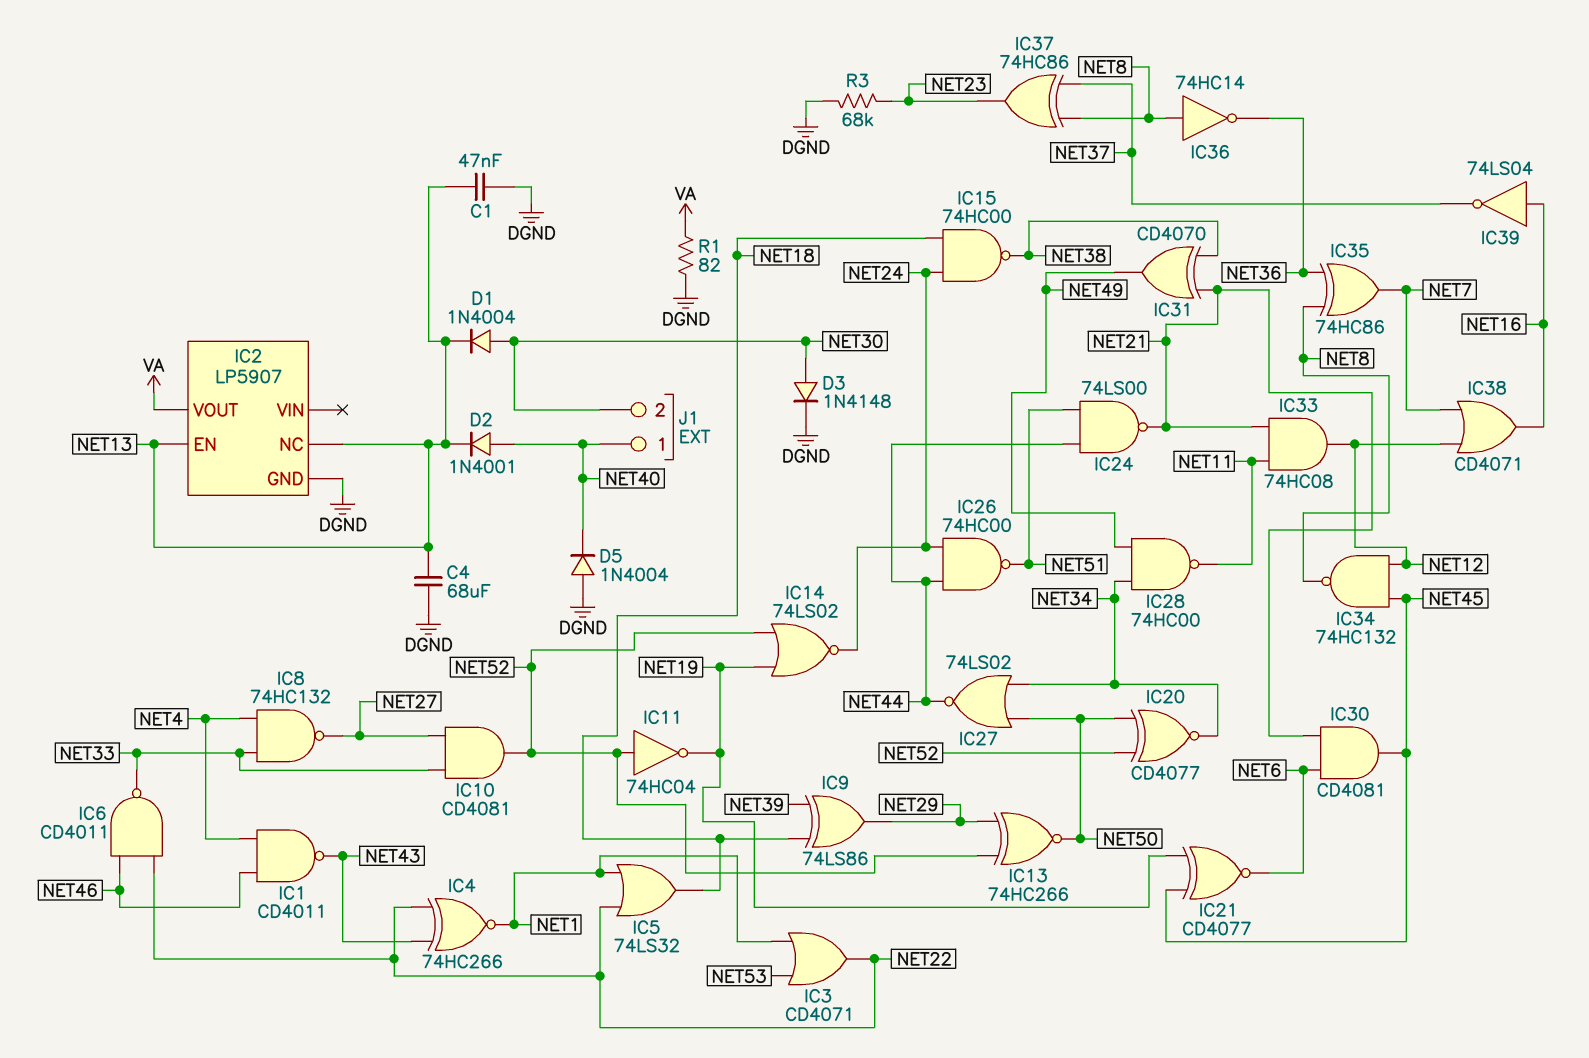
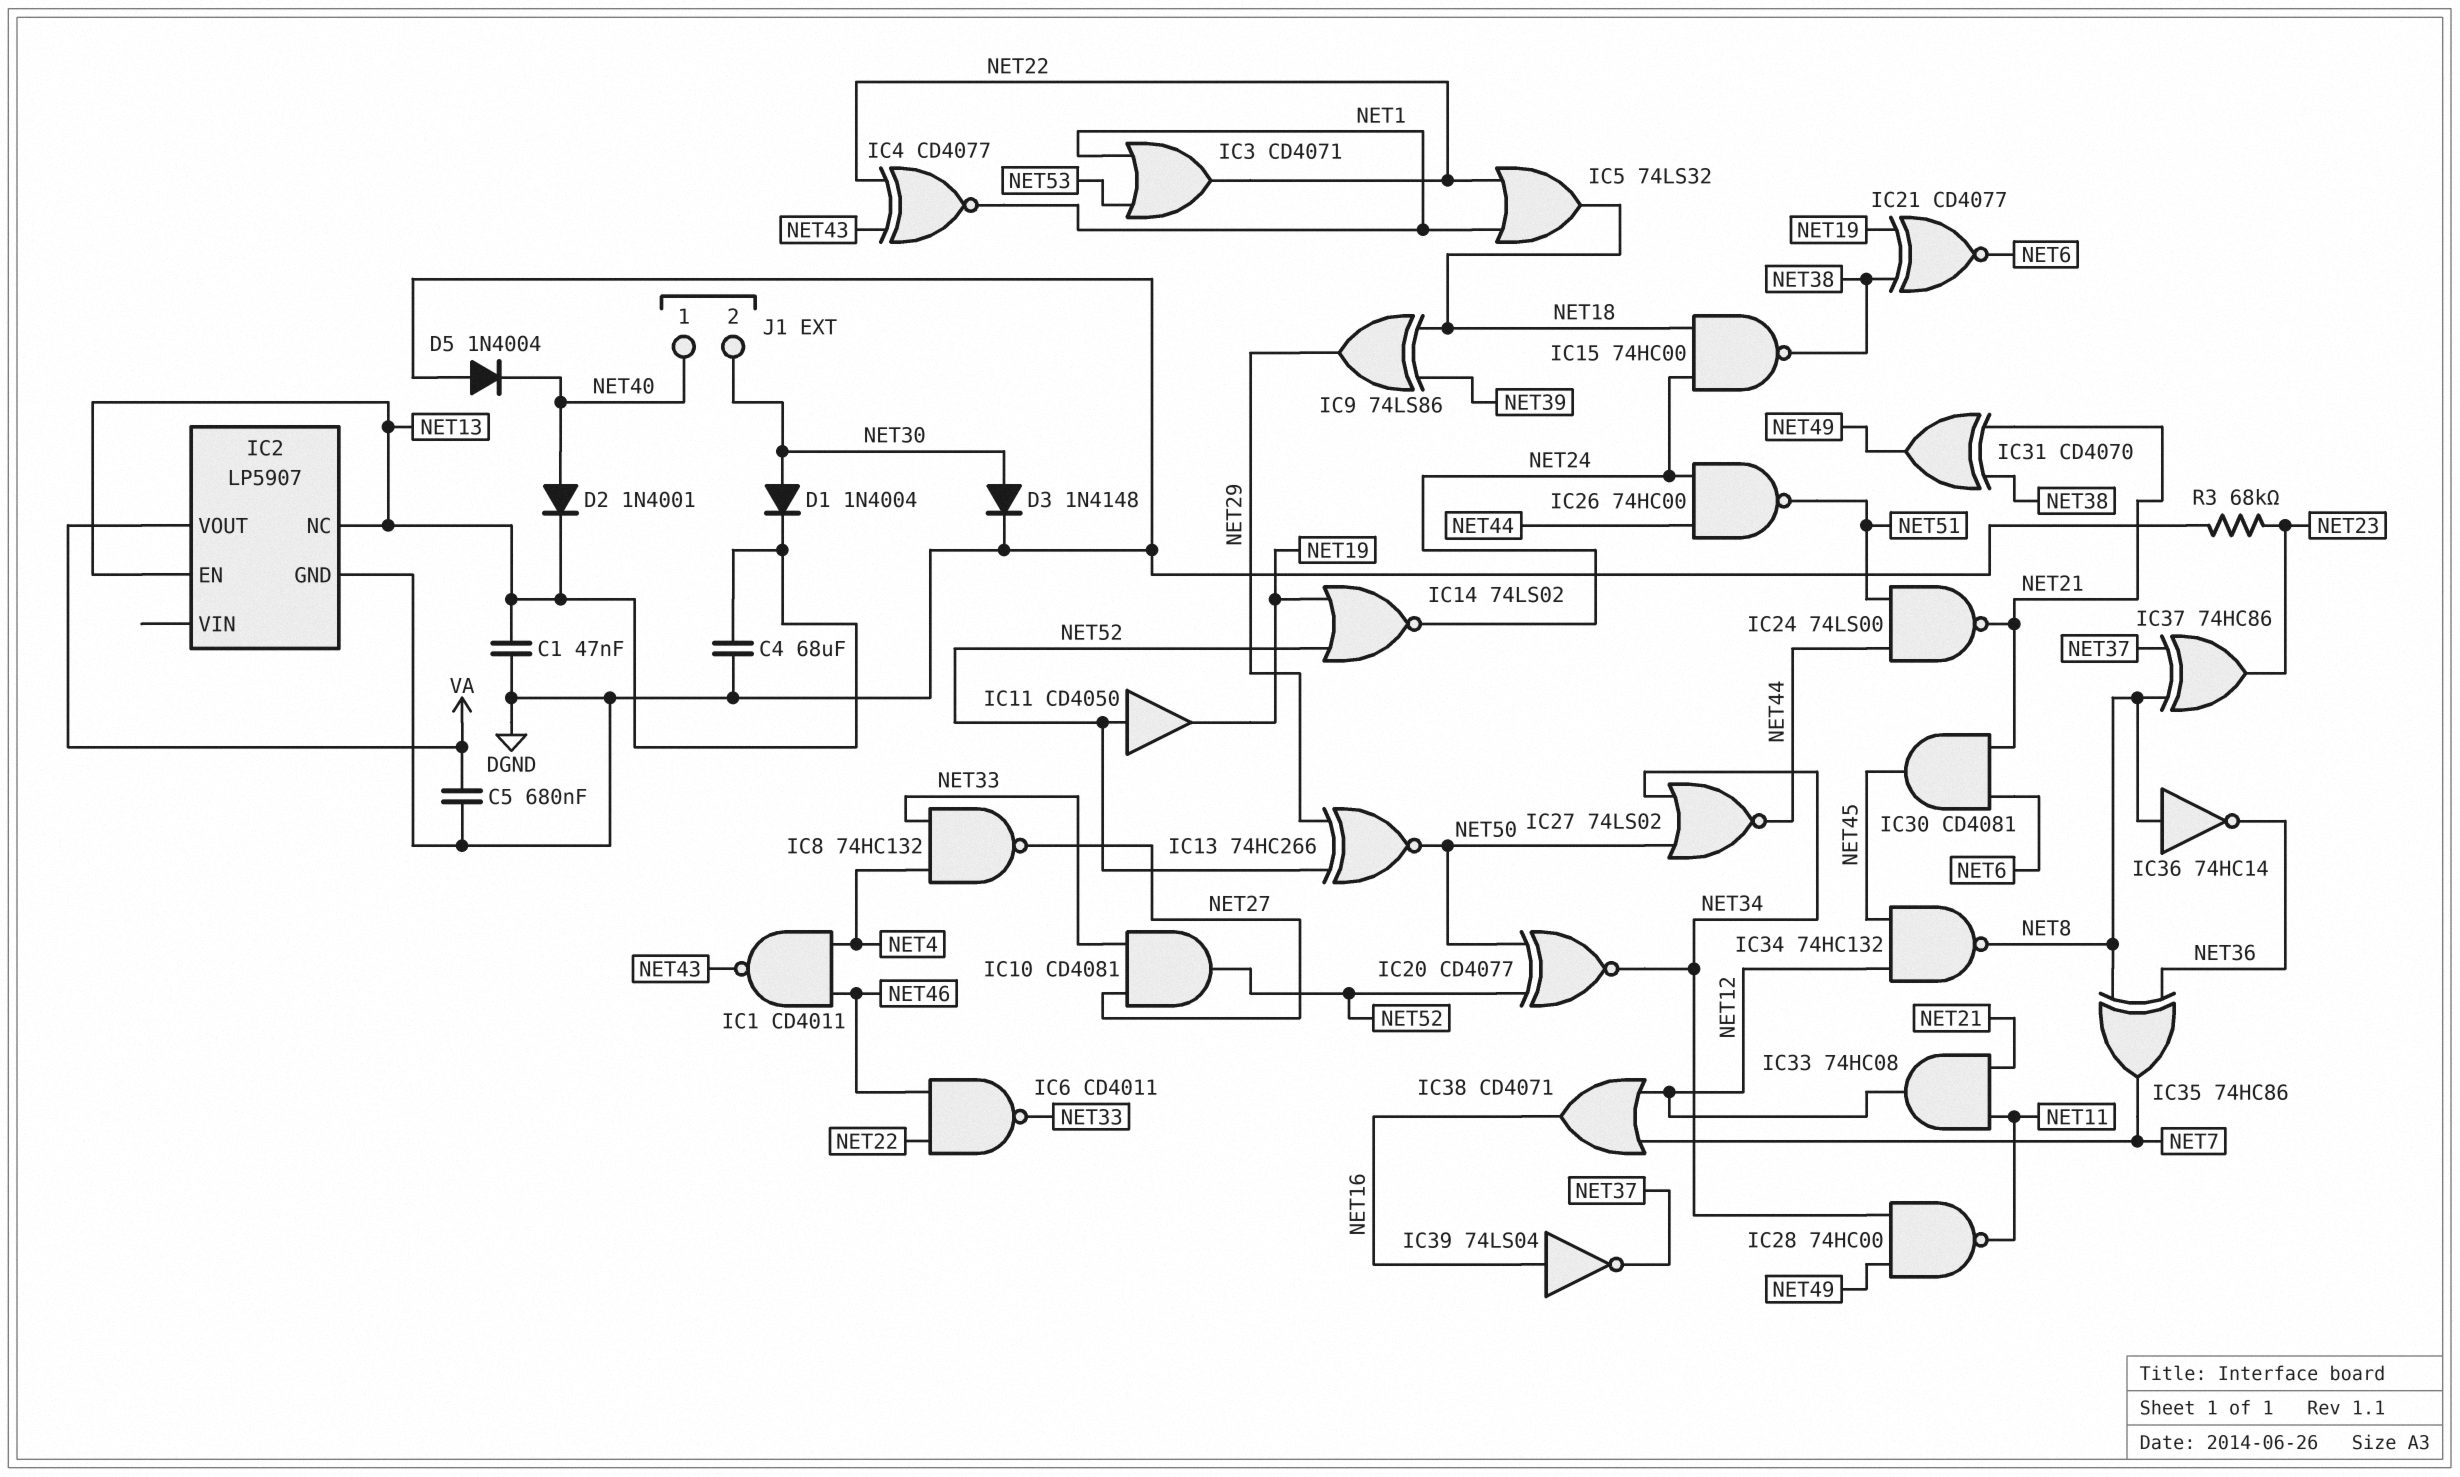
C5: none -> 680nF (DGND, VA)
IC4: XNOR 74HC266 (in NET22, in NET43, out NET1) -> XNOR CD4077 (in NET22, in NET43, out NET1)
IC11: NOT 74HC04 (in NET52, out NET19) -> buffer CD4050 (in NET52, out NET19)
IC21: XNOR CD4077 (in NET19, in NET45, out NET6) -> XNOR CD4077 (in NET19, in NET38, out NET6)
R1: 82 (DGND, VA) -> none

